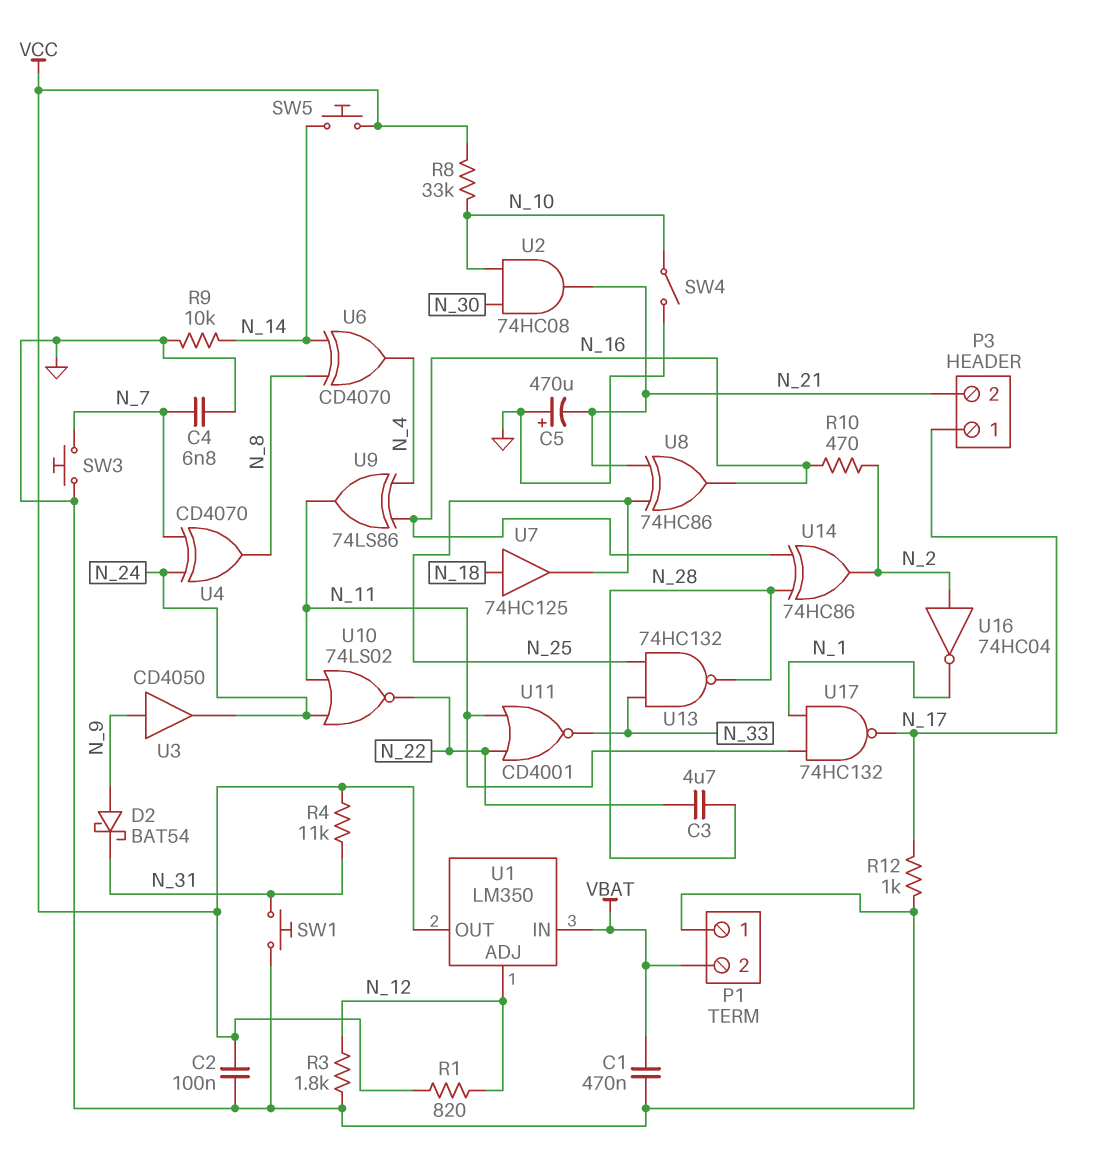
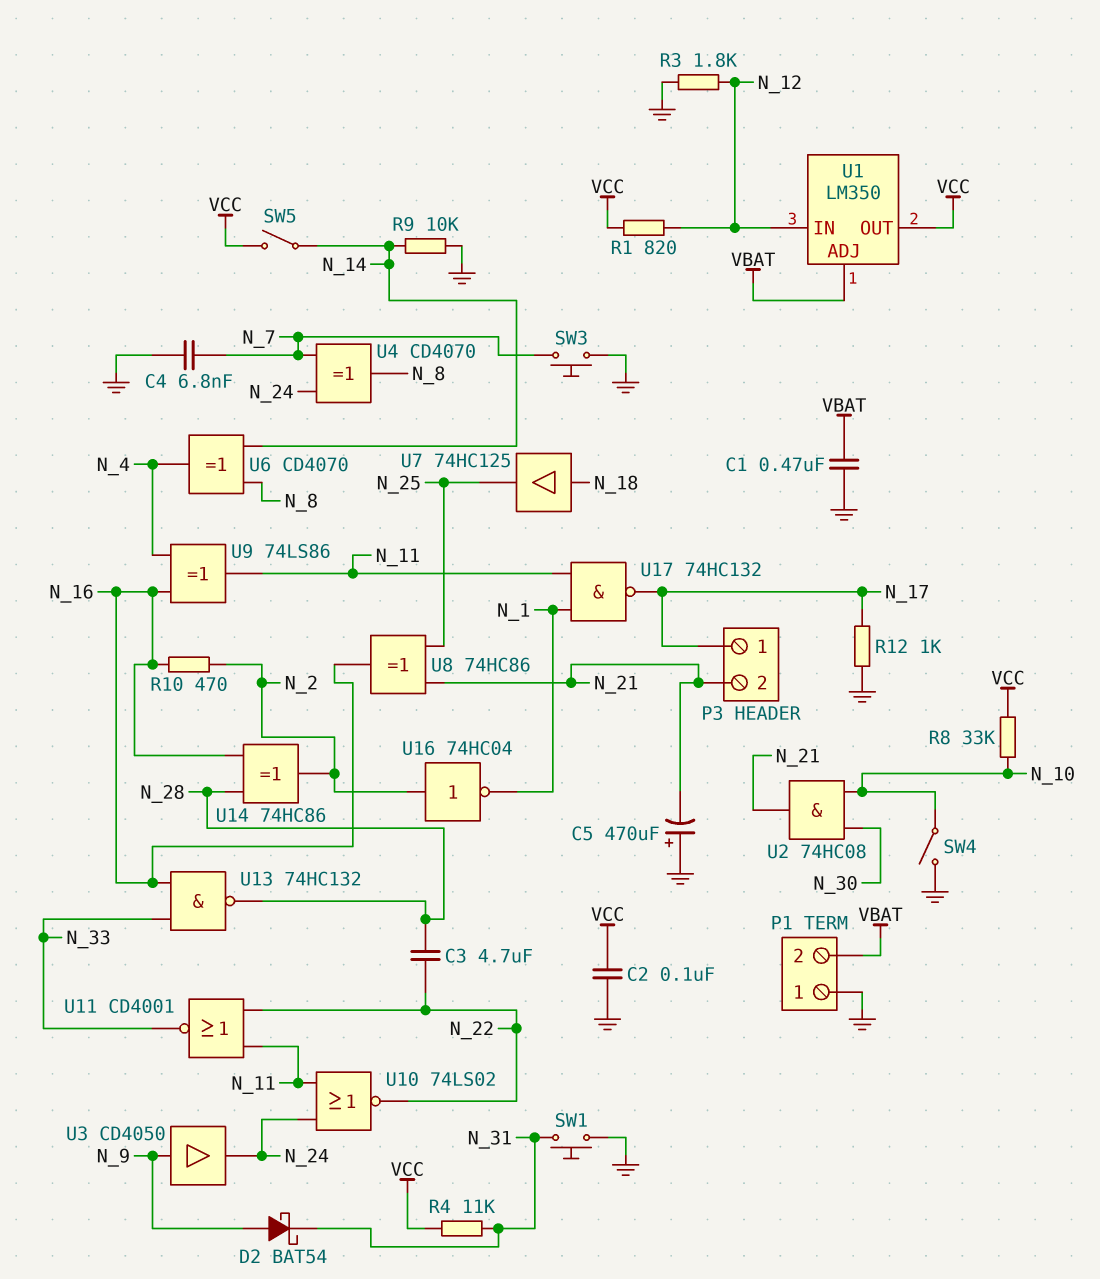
SW5: button (N_14, VCC) -> switch (N_14, VCC)
U1 pin ADJ: N_12 -> VBAT
U1 pin IN: VBAT -> N_12
U13: NAND 74HC132 (in N_25, in N_33, out N_28) -> NAND 74HC132 (in N_16, in N_33, out N_28)

